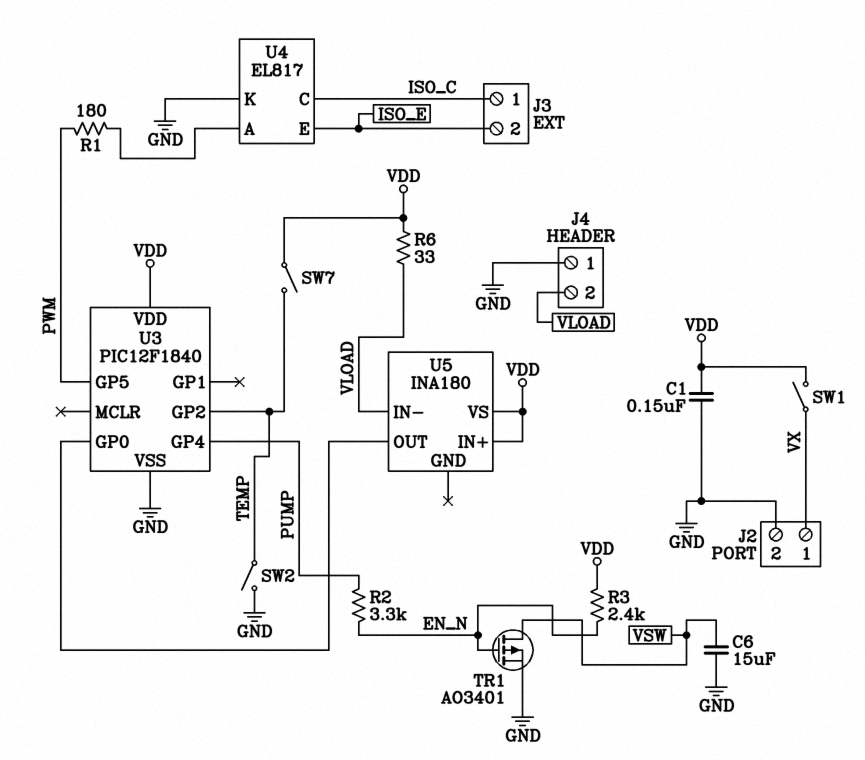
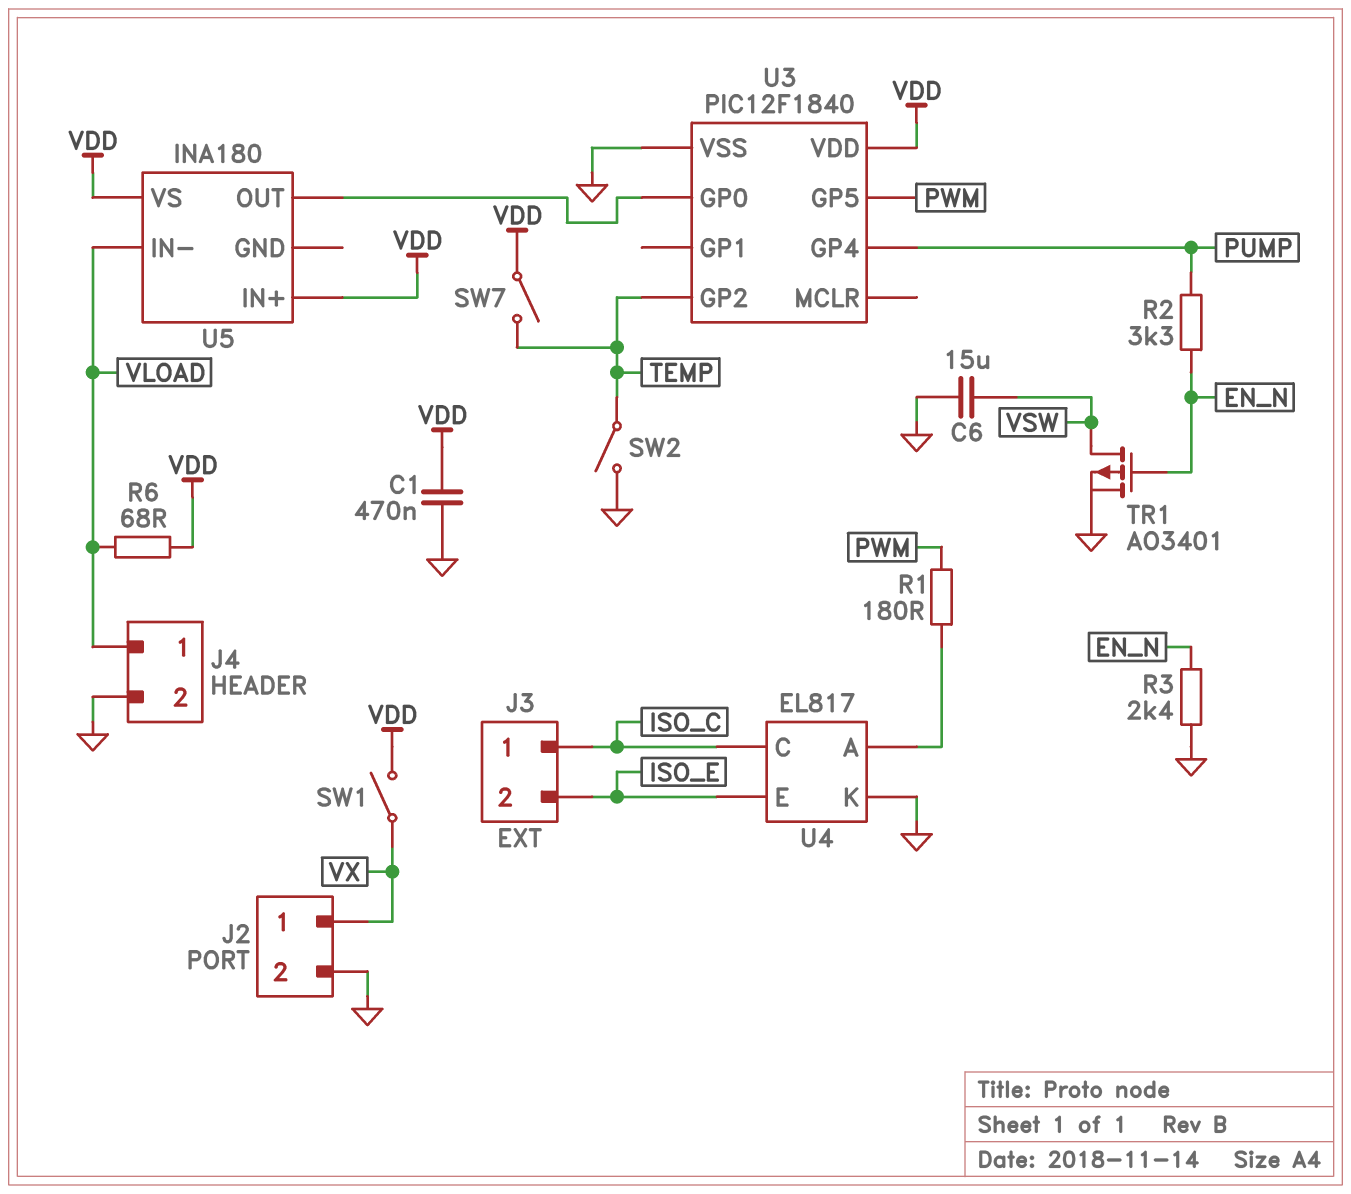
C1: 150nF (GND, VDD) -> 470nF (GND, VDD)
J4 pin 1: GND -> VLOAD
J4 pin 2: VLOAD -> GND
R3: 2.4k (EN_N, VDD) -> 2.4k (EN_N, GND)
R6: 33 (VDD, VLOAD) -> 68 (VDD, VLOAD)

